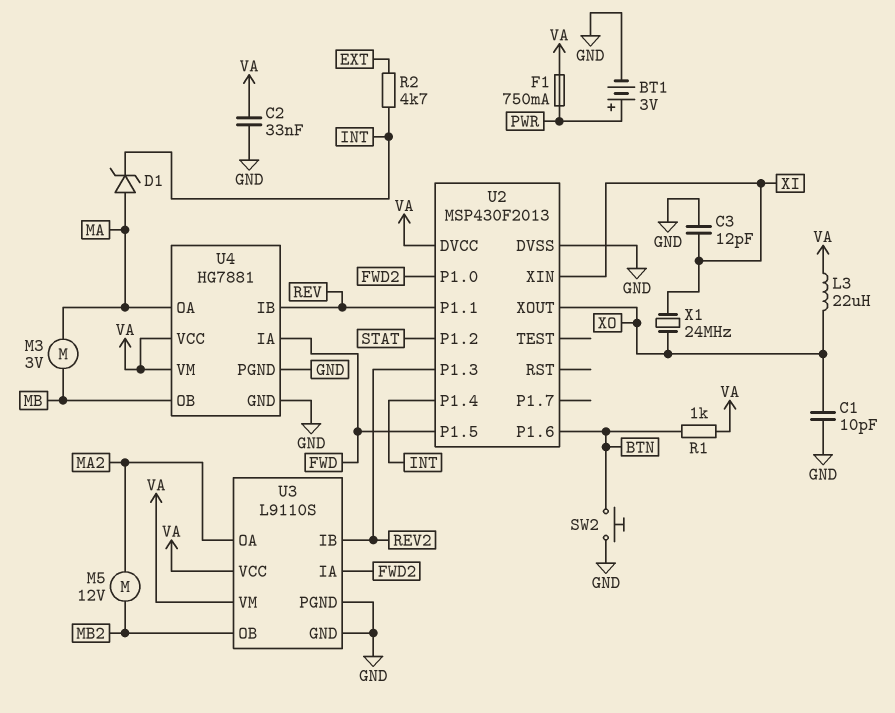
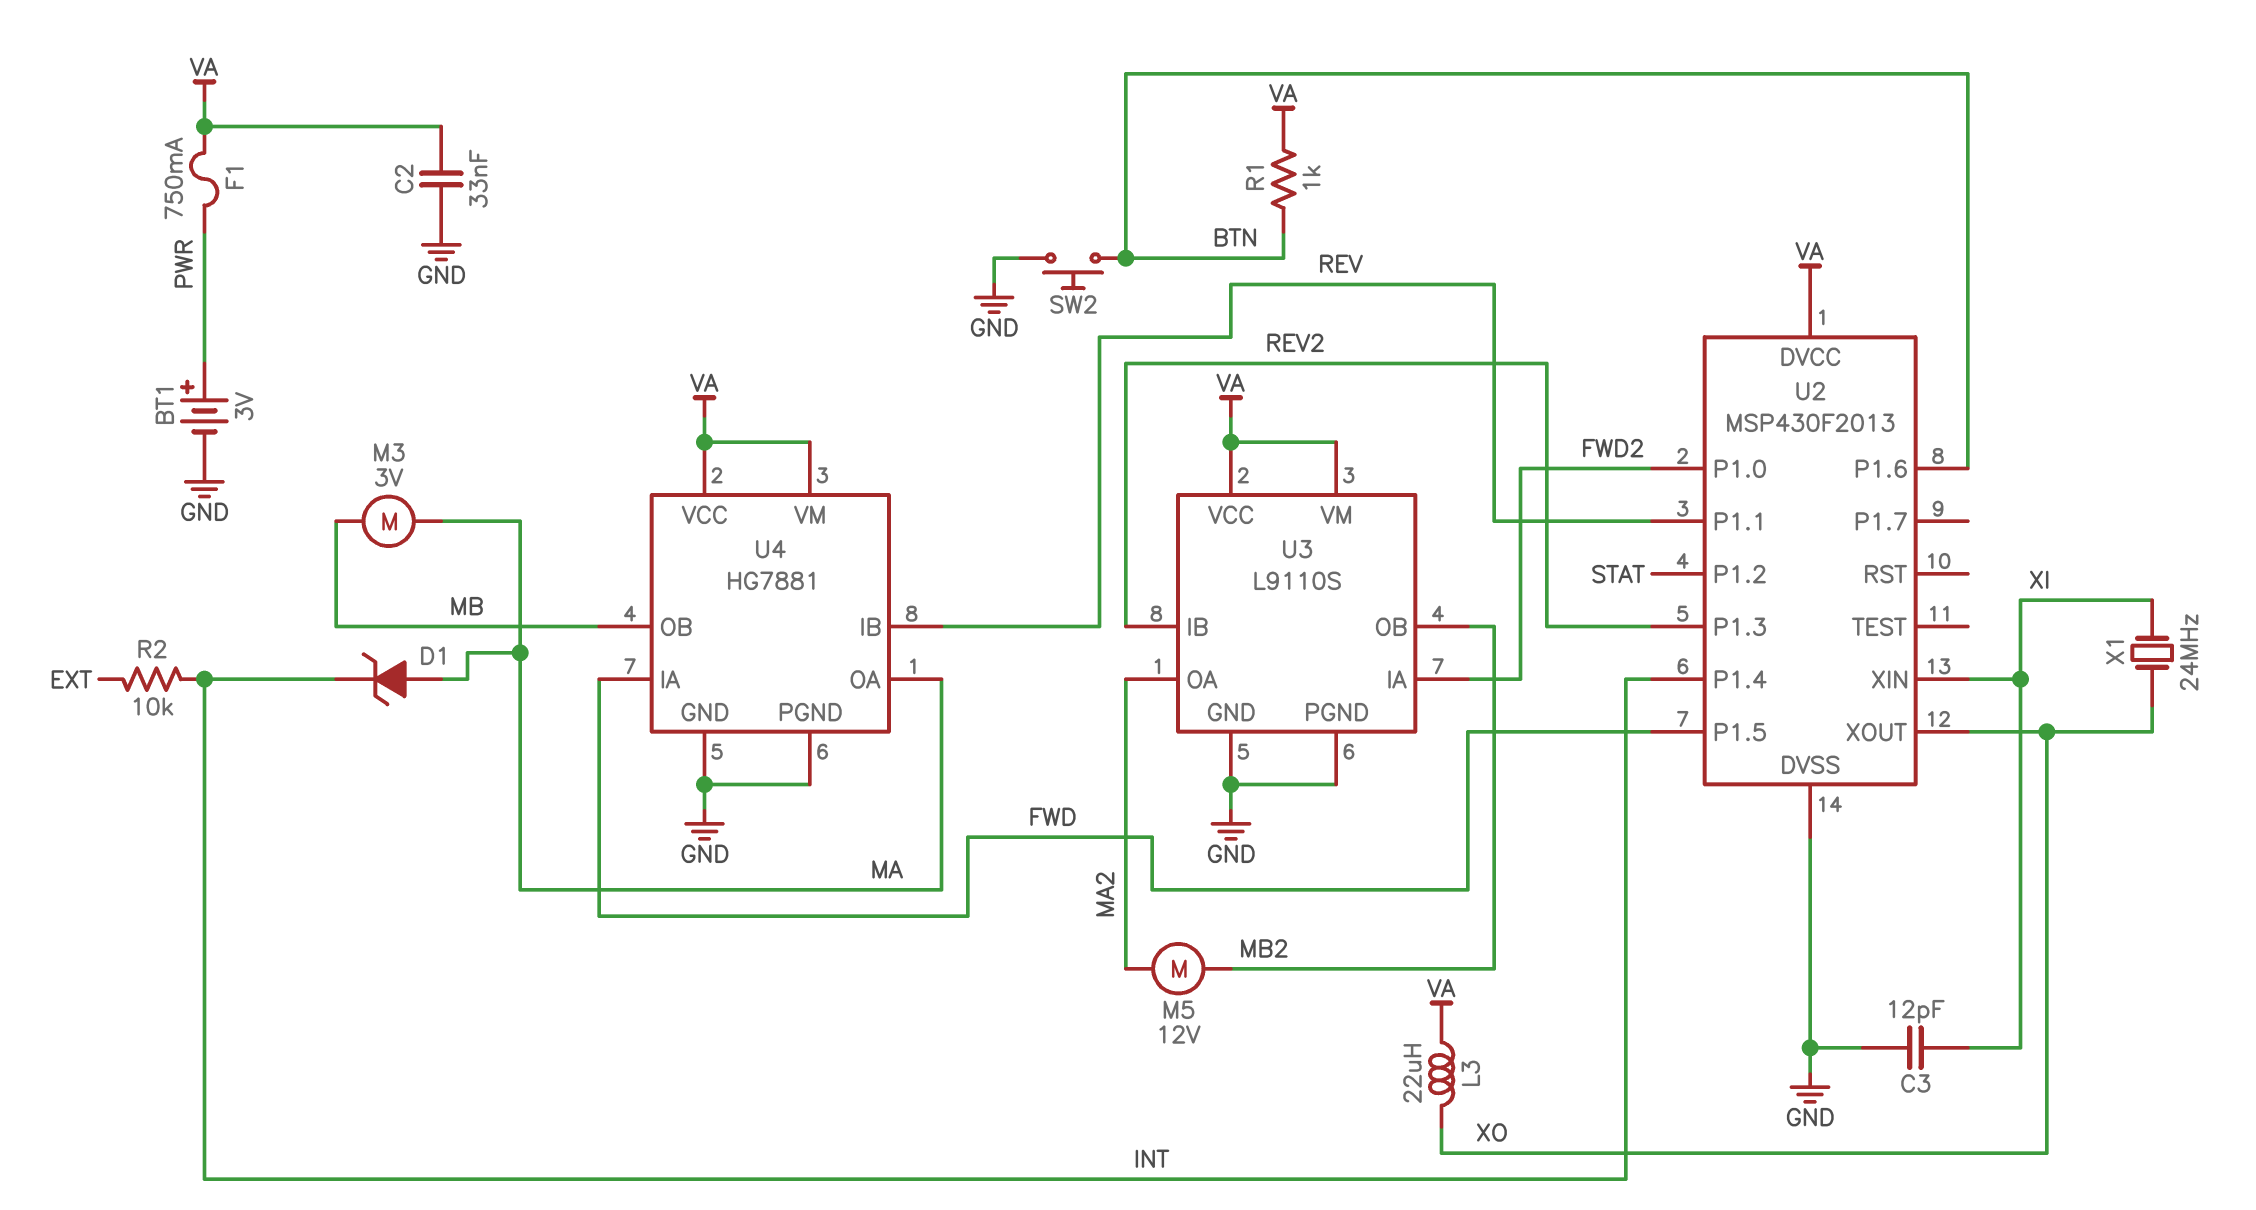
C1: 10pF (GND, XO) -> none
R2: 4.7k (EXT, INT) -> 10k (EXT, INT)

